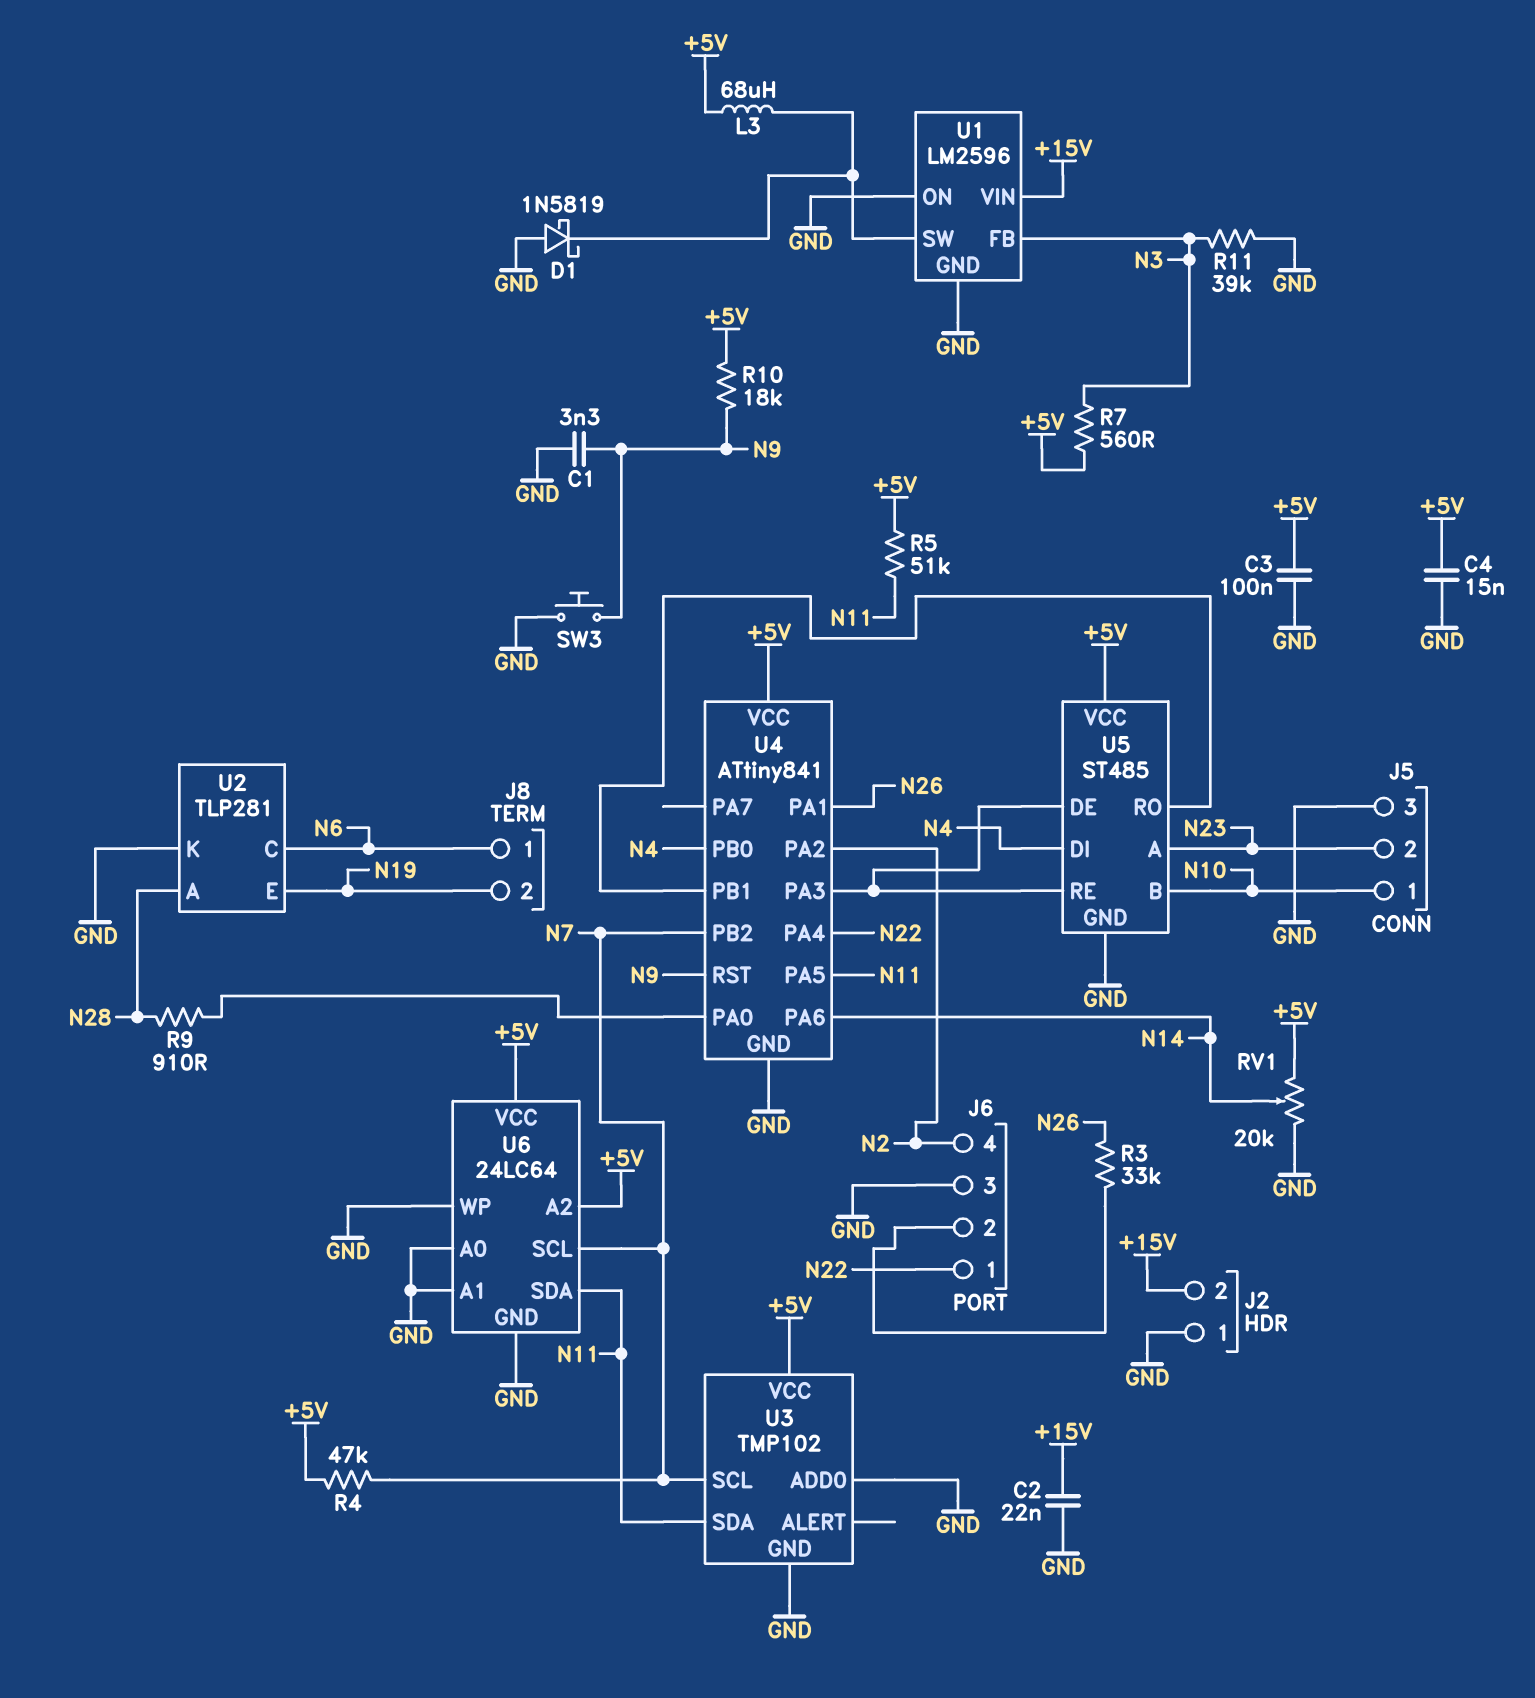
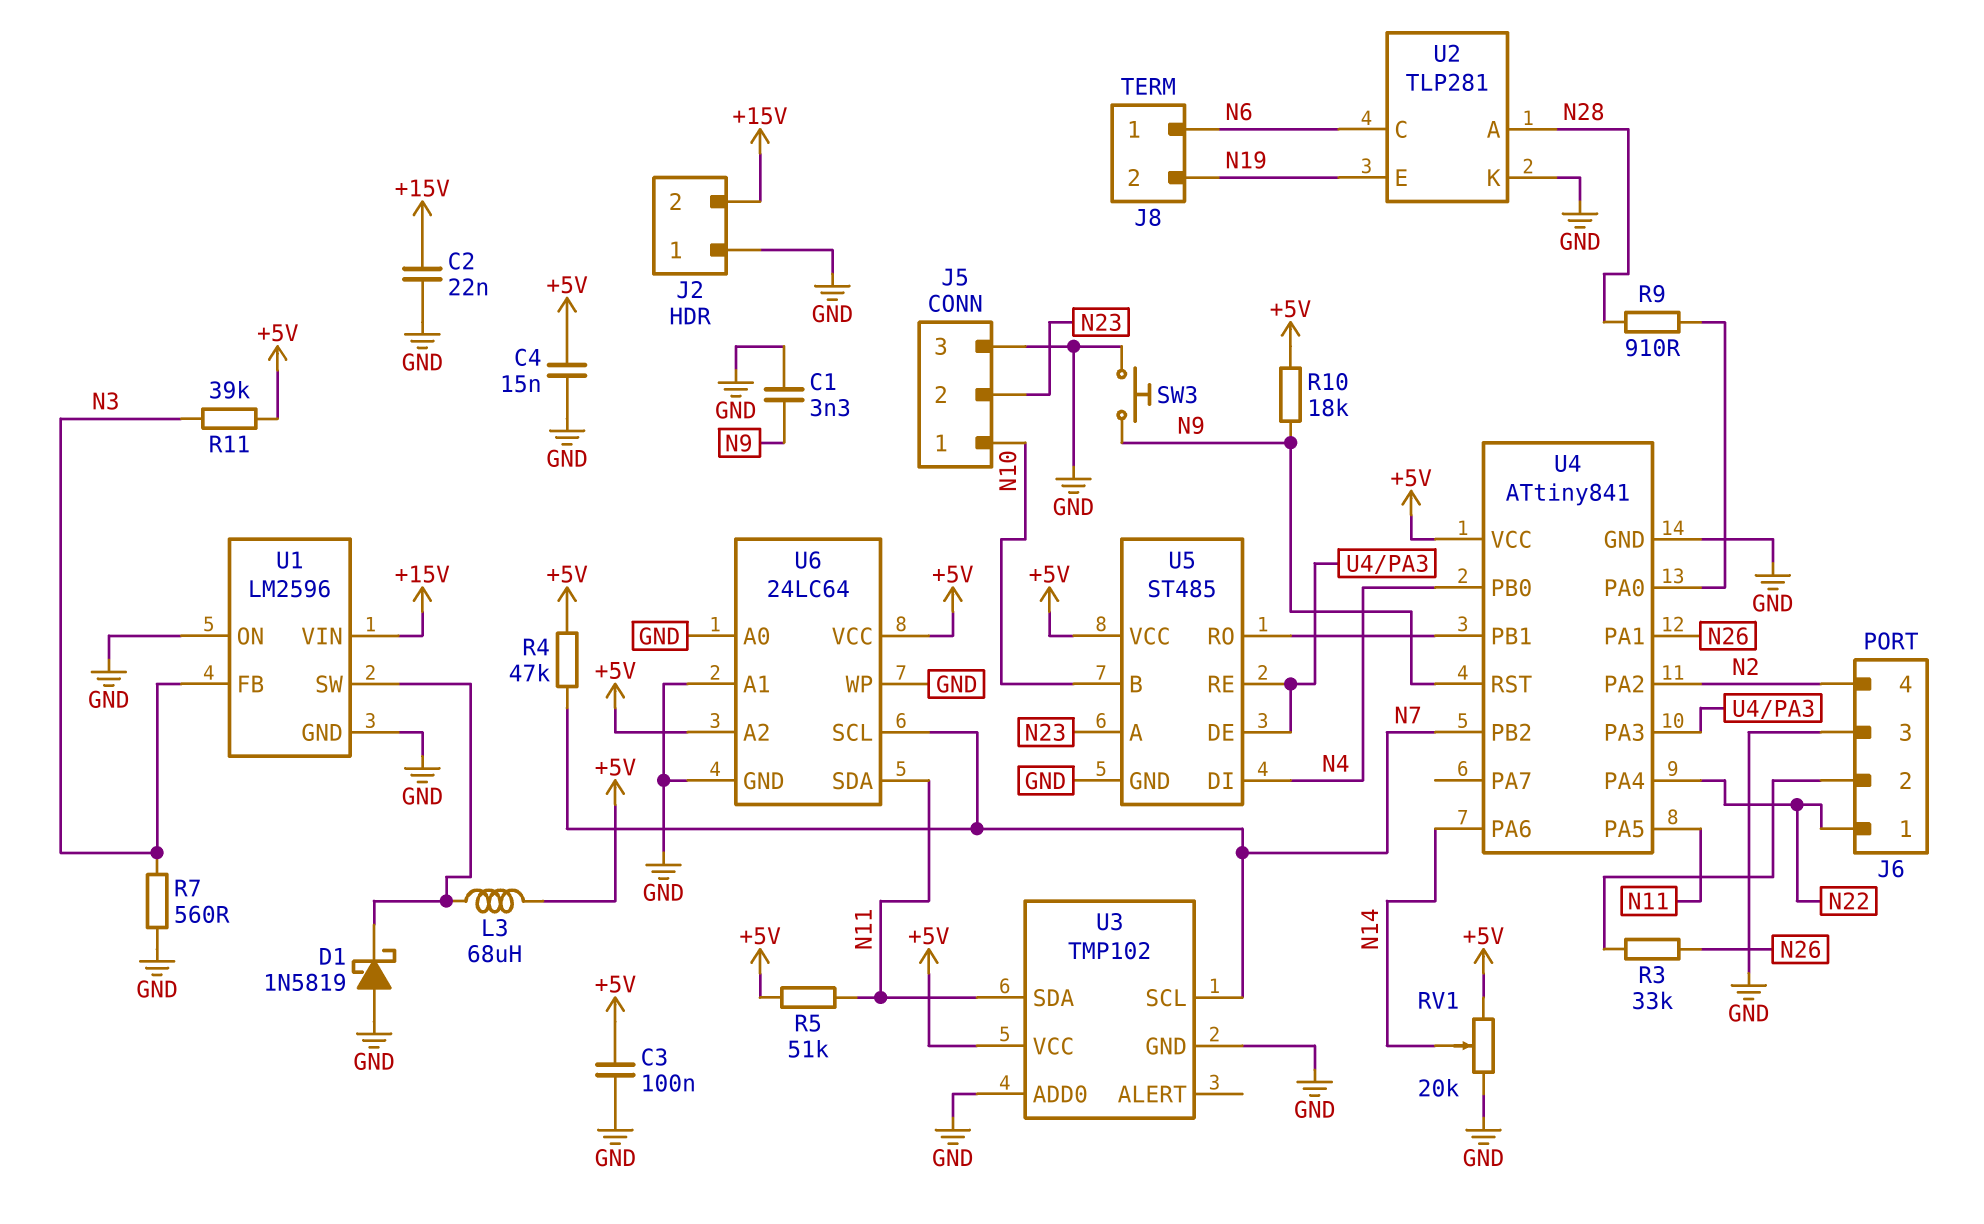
R7: 560 (+5V, N3) -> 560 (GND, N3)
R11: 39k (GND, N3) -> 39k (+5V, N3)

